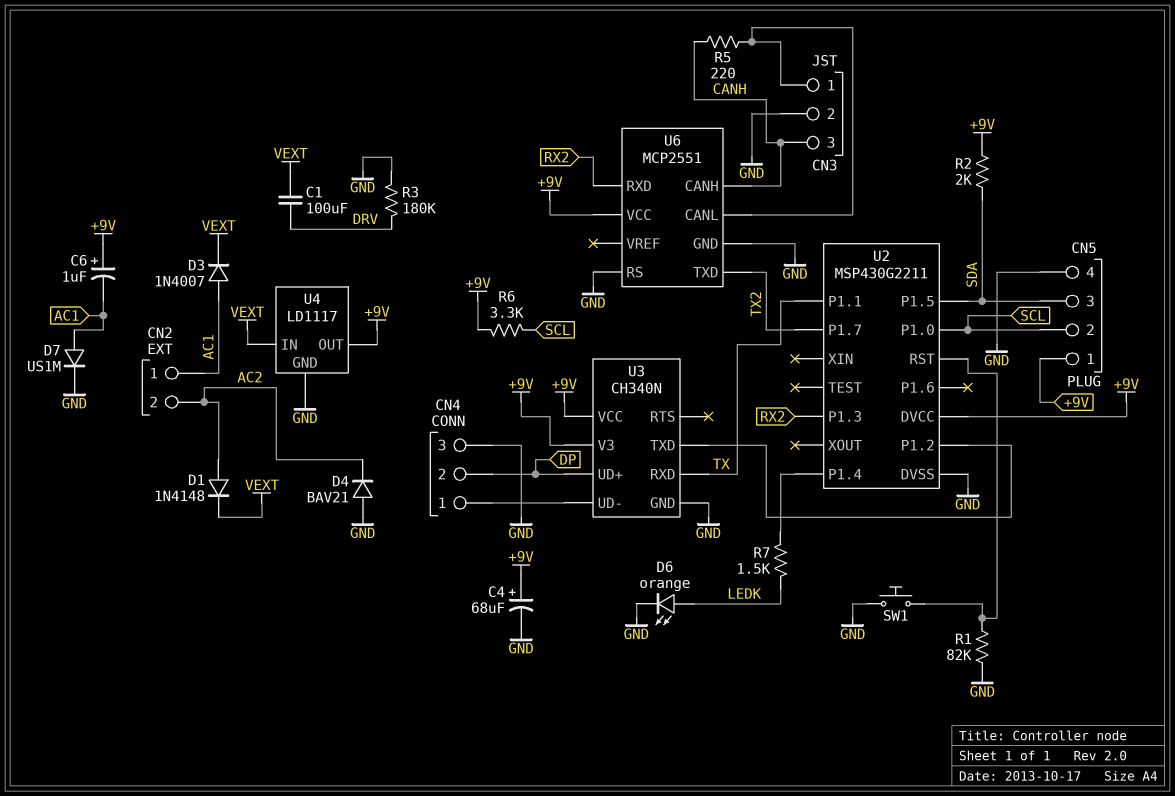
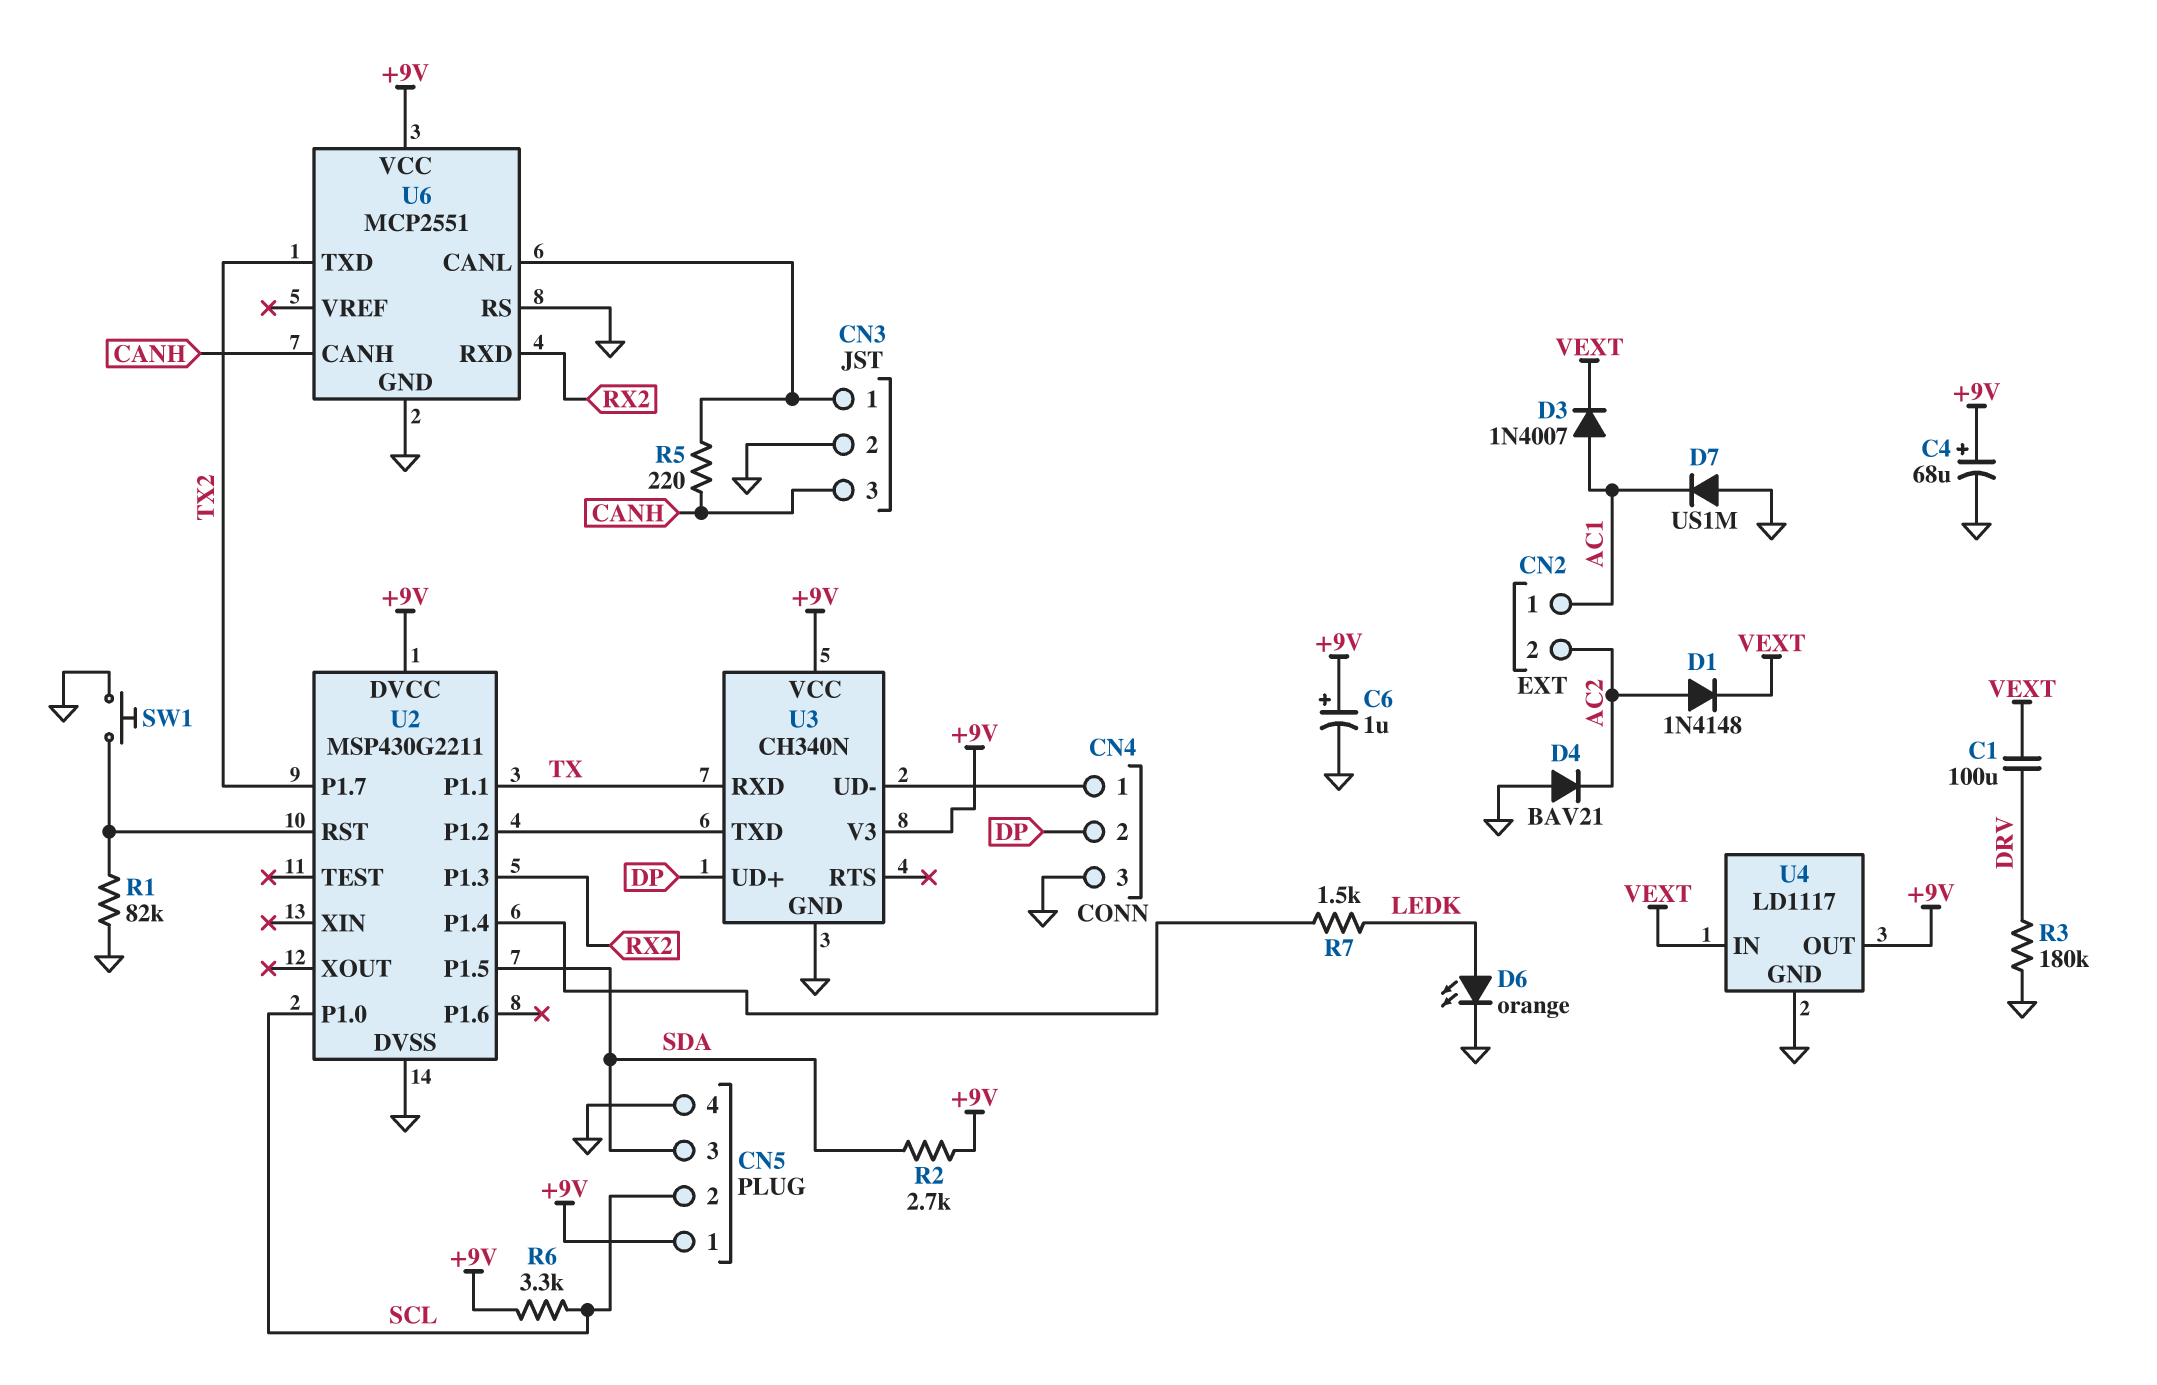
C6: 1uF (plus +9V, minus AC1) -> 1uF (plus +9V, minus GND)
D7: diode US1M (A AC1, K GND) -> diode US1M (A GND, K AC1)
R2: 2k (+9V, SDA) -> 2.7k (+9V, SDA)

